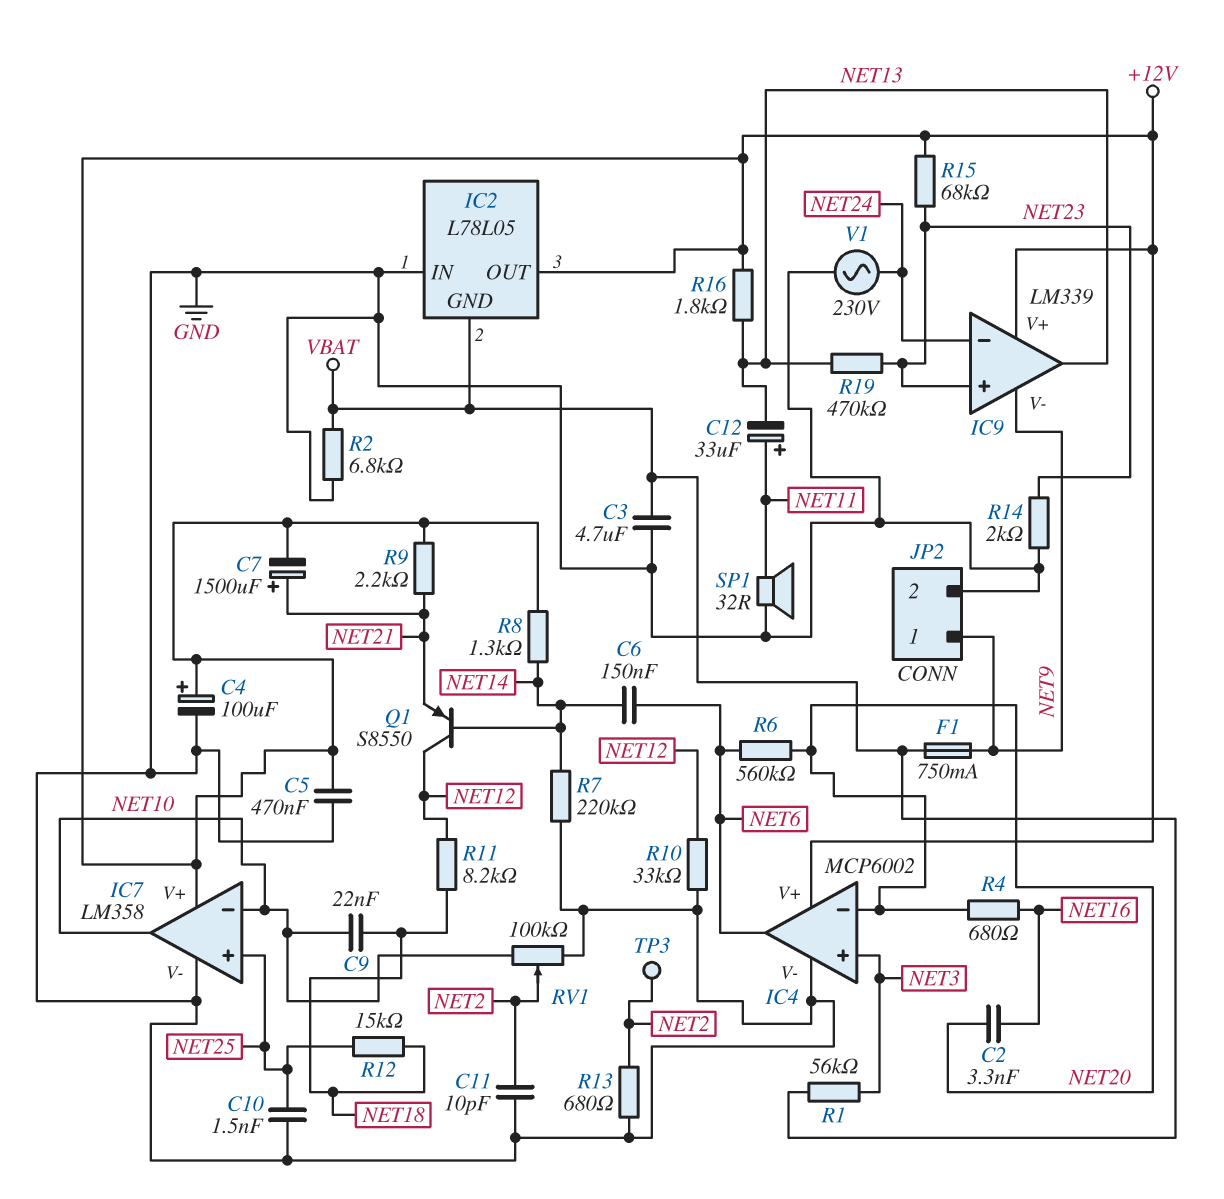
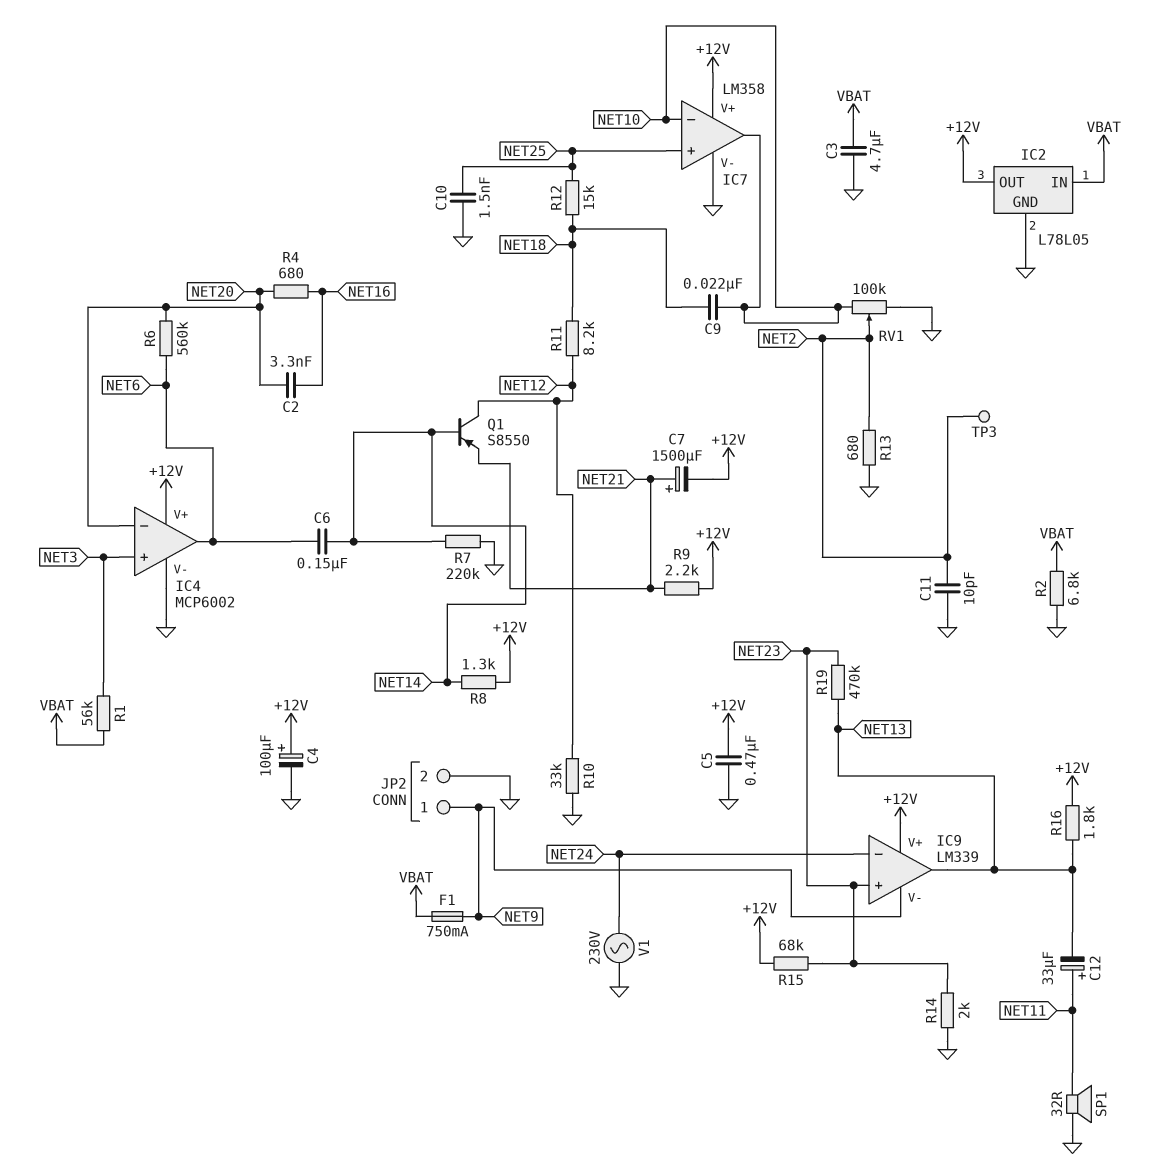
IC2 pin GND: VBAT -> GND
IC2 pin IN: GND -> VBAT

